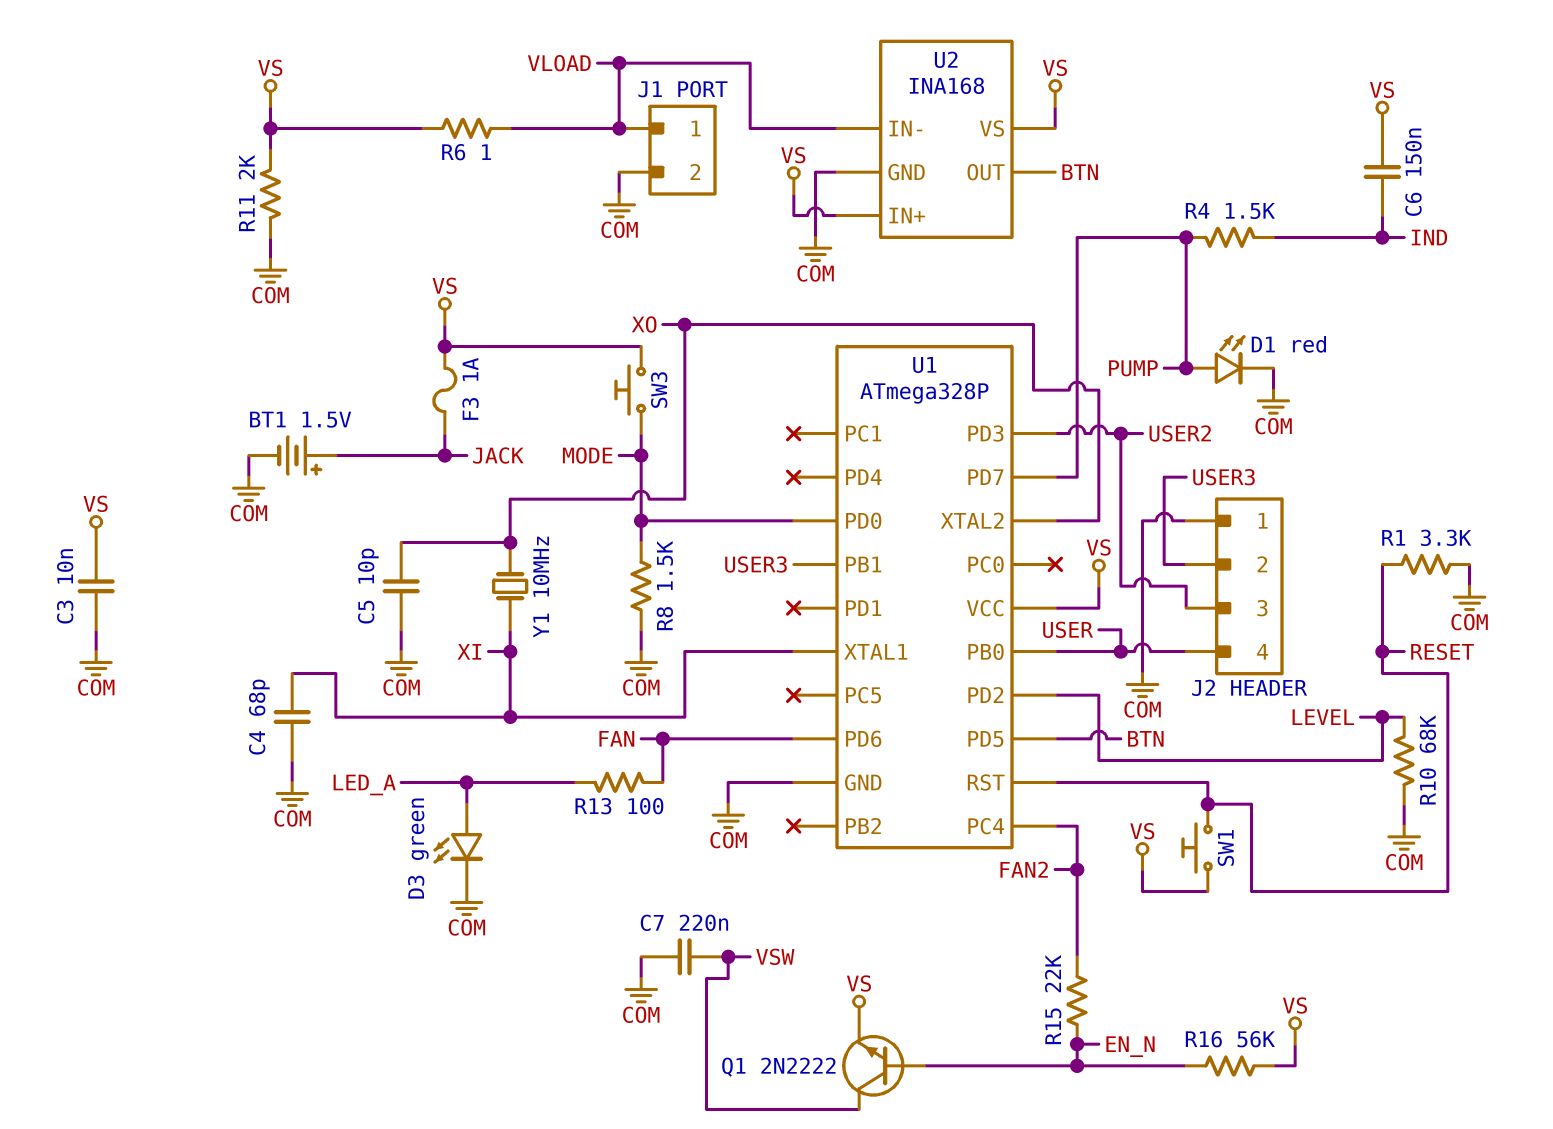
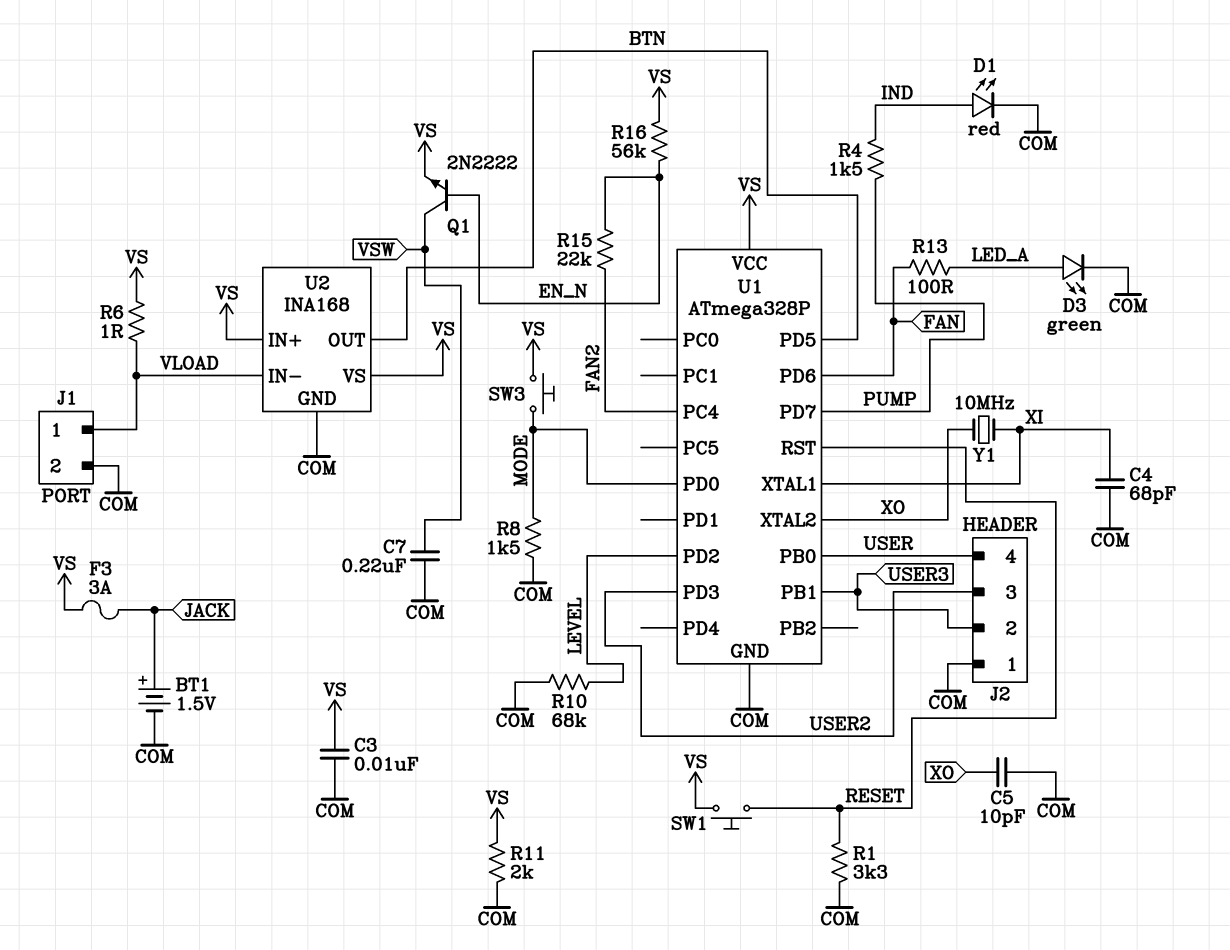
C6: 150nF (IND, VS) -> none
D1: LED red (A PUMP, K COM) -> LED red (A IND, K COM)
F3: 1A (JACK, VS) -> 3A (JACK, VS)

